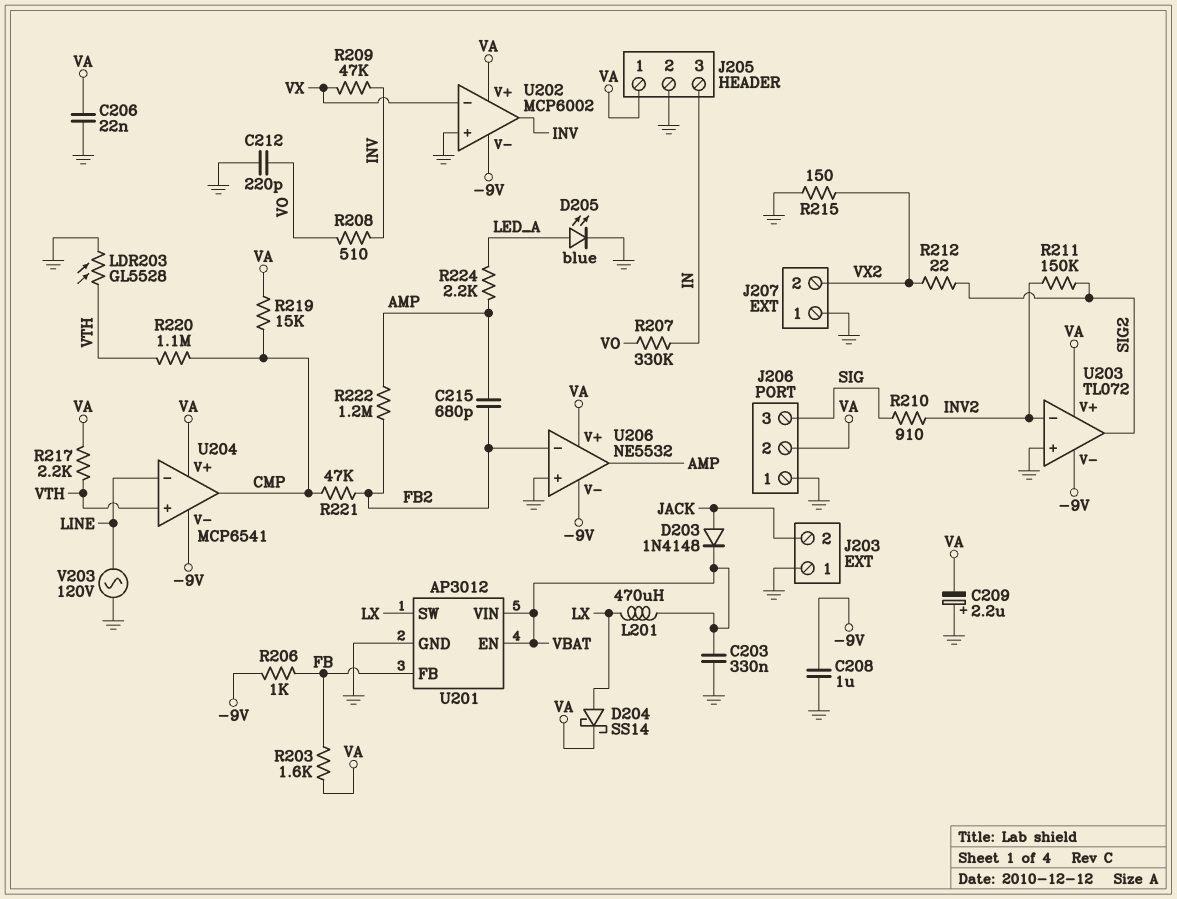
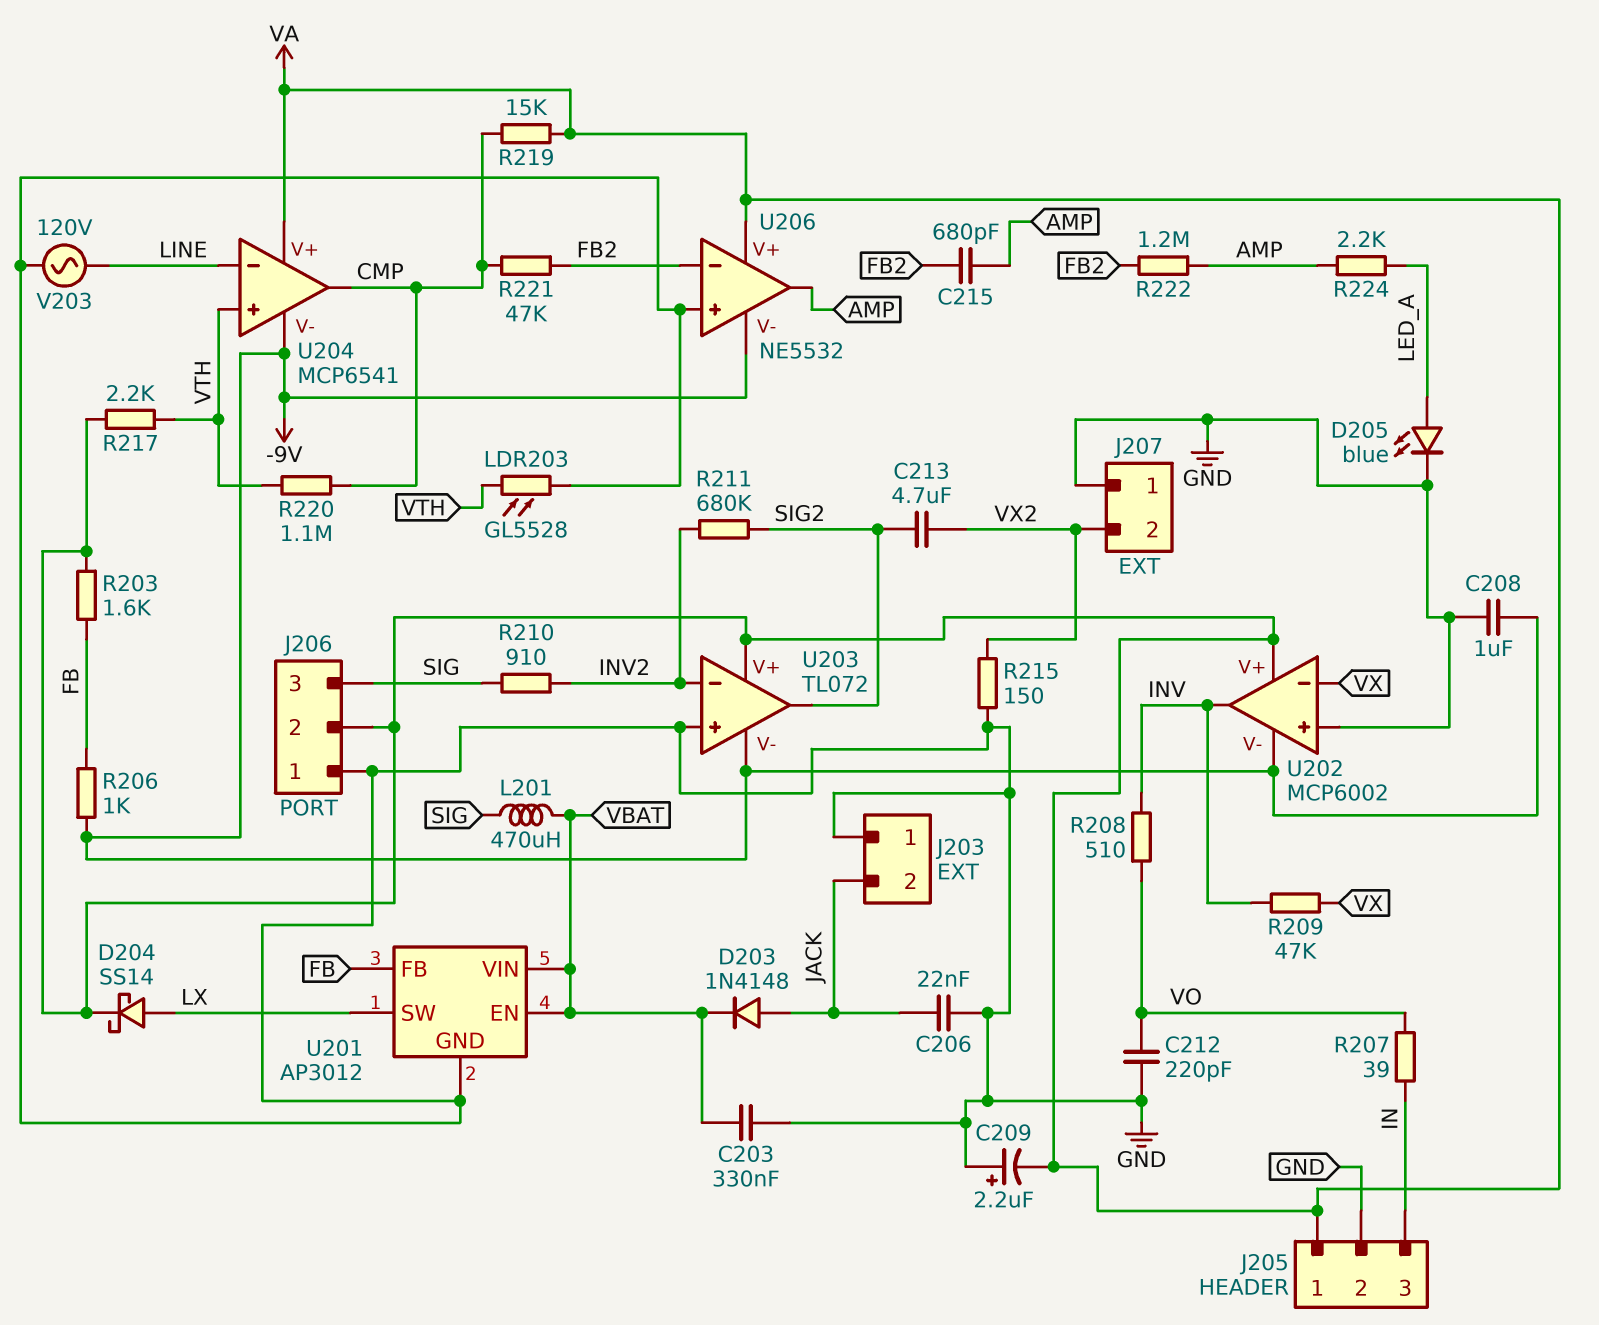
C206: 22nF (GND, VA) -> 22nF (GND, JACK)
C213: none -> 4.7uF (SIG2, VX2)
L201: 470uH (LX, VBAT) -> 470uH (SIG, VBAT)
R207: 330k (IN, VO) -> 39 (IN, VO)
R211: 150k (INV2, SIG2) -> 680k (INV2, SIG2)
R212: 22 (SIG2, VX2) -> none

